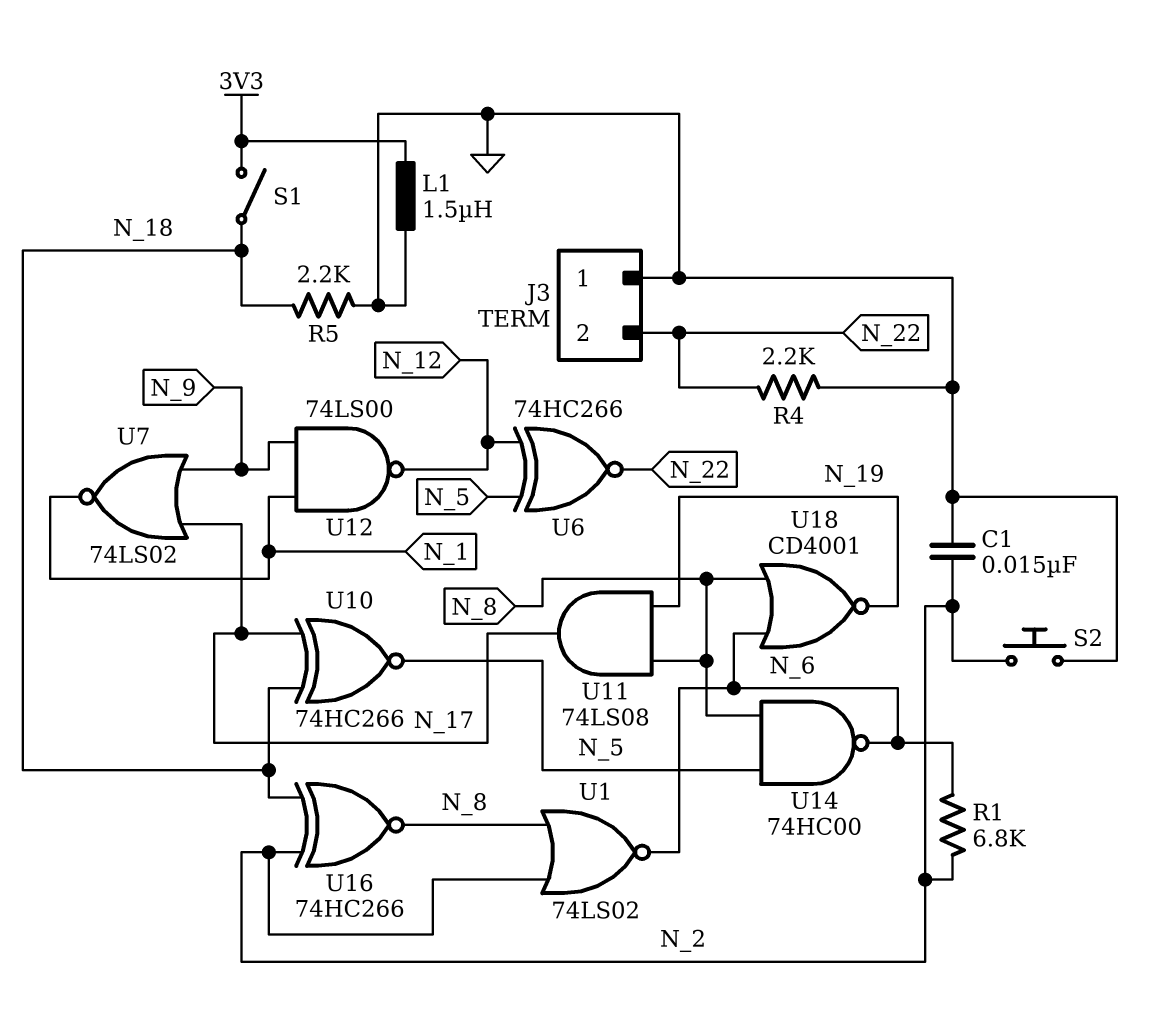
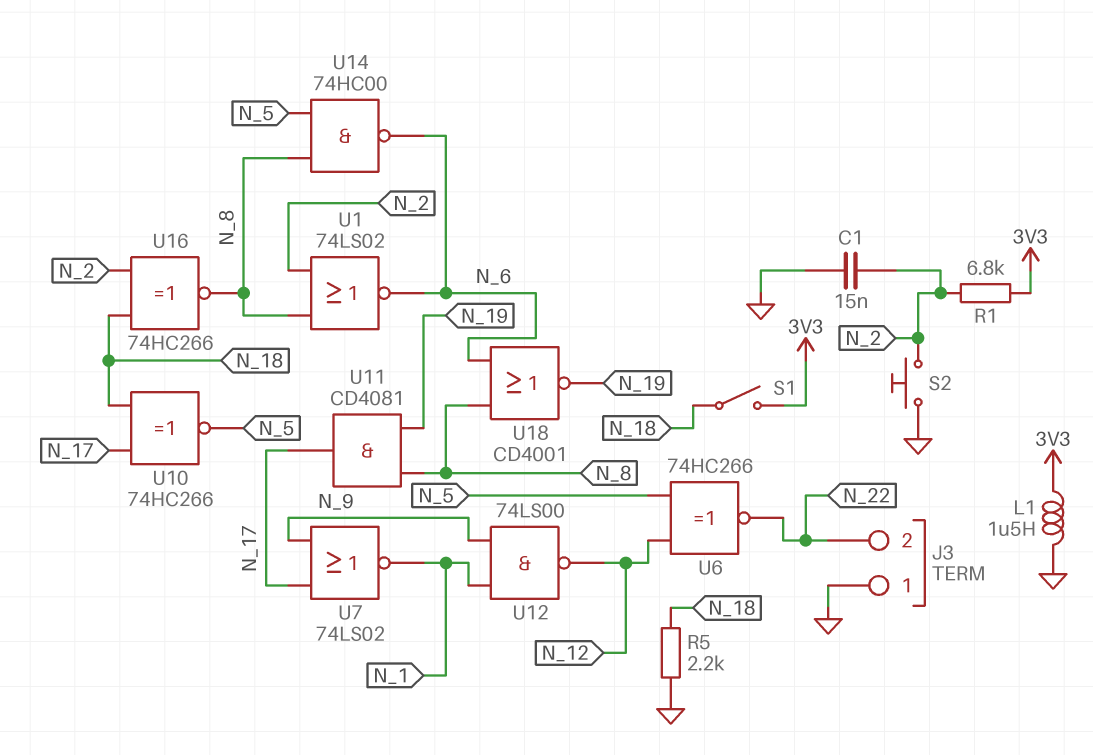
R1: 6.8k (N_2, N_6) -> 6.8k (3V3, N_2)
R4: 2.2k (GND, N_22) -> none
U11: AND 74LS08 (in N_8, in N_19, out N_17) -> AND CD4081 (in N_8, in N_19, out N_17)

